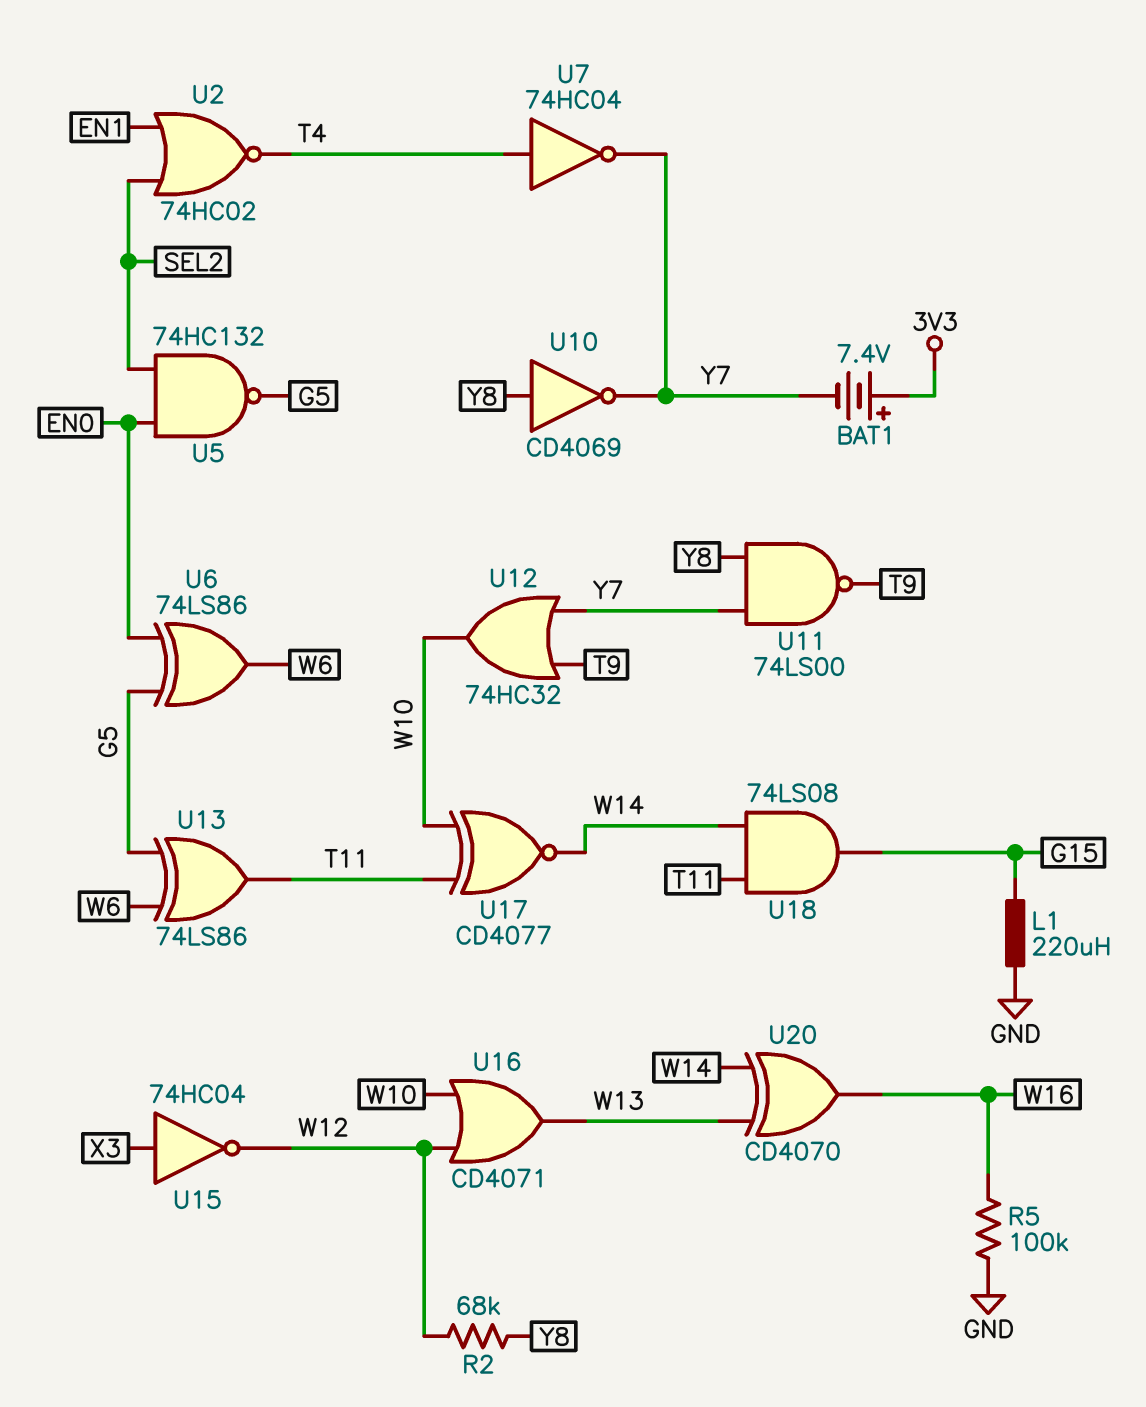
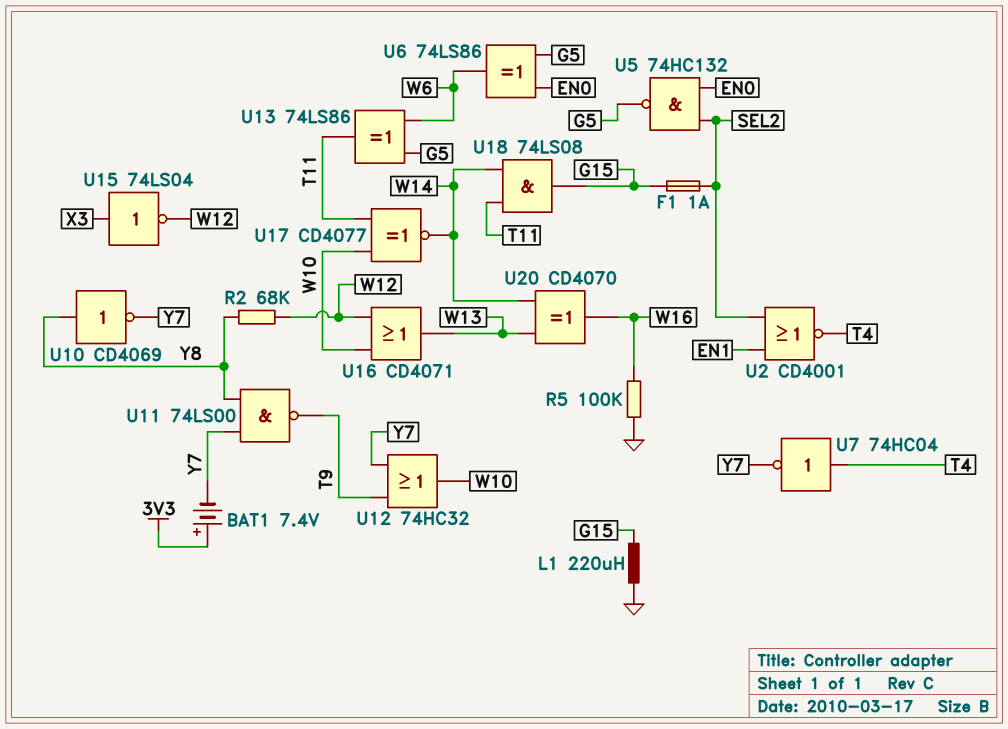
F1: none -> 1A (G15, SEL2)
U2: NOR 74HC02 (in EN1, in SEL2, out T4) -> NOR CD4001 (in EN1, in SEL2, out T4)
U15: NOT 74HC04 (in X3, out W12) -> NOT 74LS04 (in X3, out W12)

